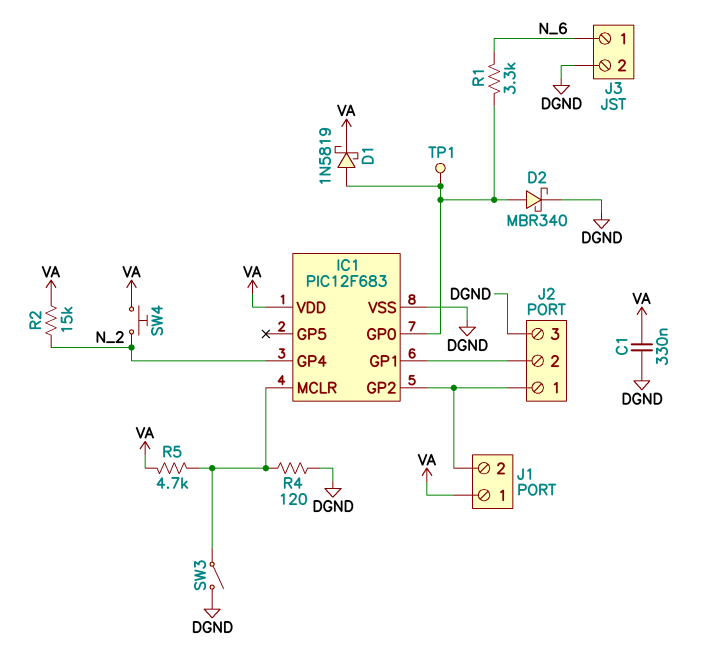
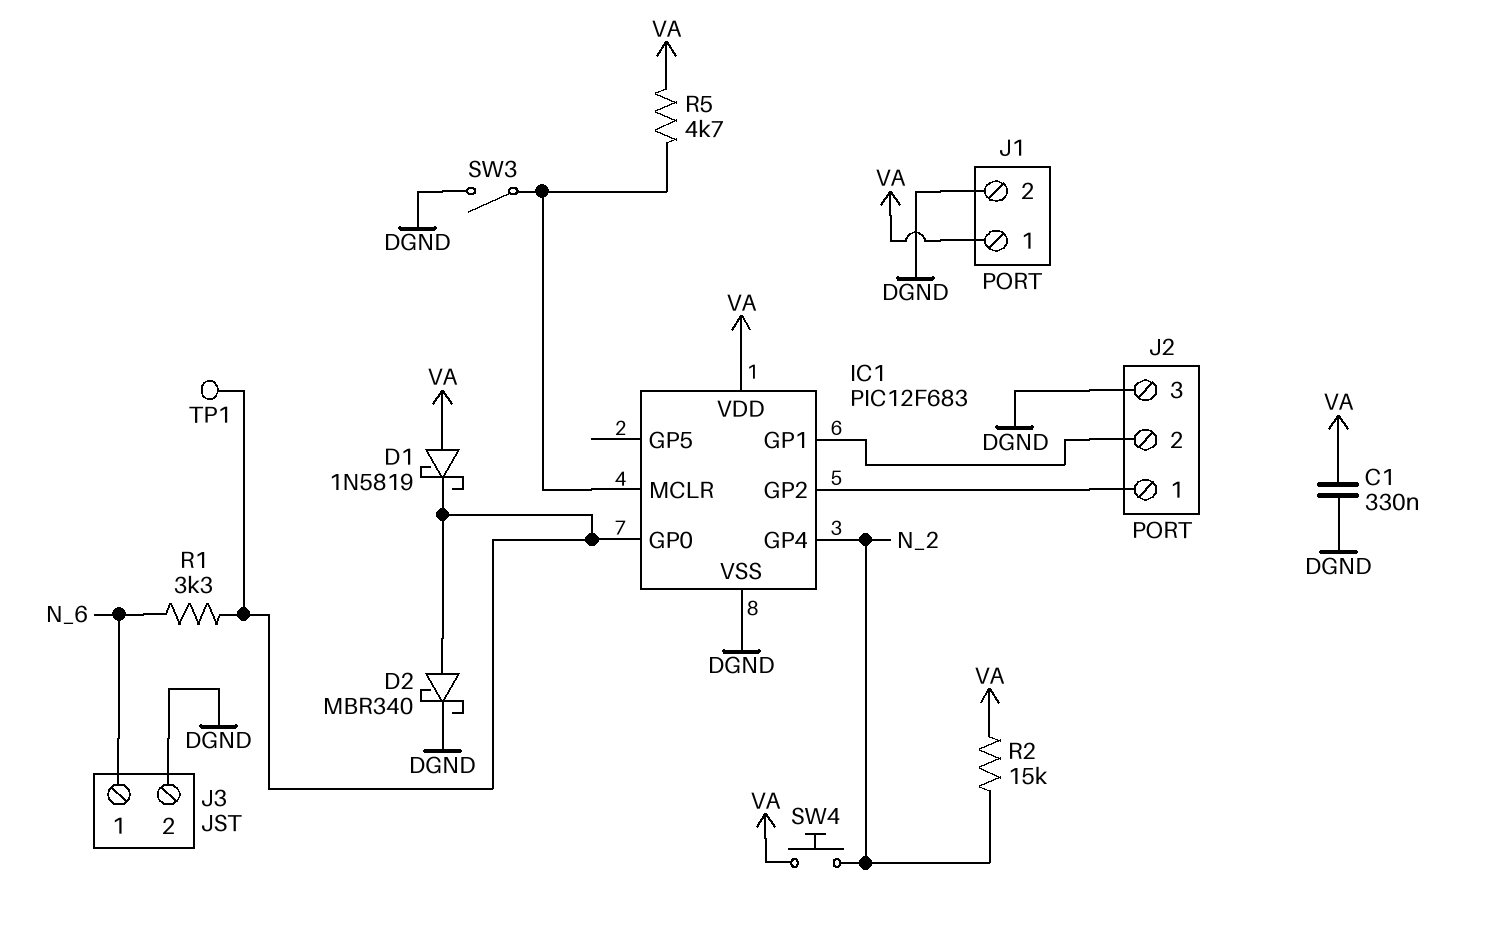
D1: schottky 1N5819 (A IC1/GP0, K VA) -> schottky 1N5819 (A VA, K IC1/GP0)
J1 pin 2: IC1/GP2 -> DGND
R4: 120 (DGND, IC1/MCLR) -> none

